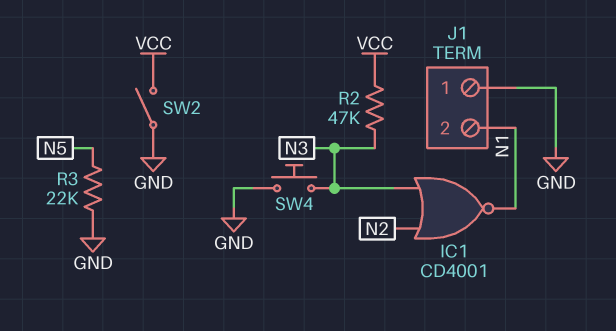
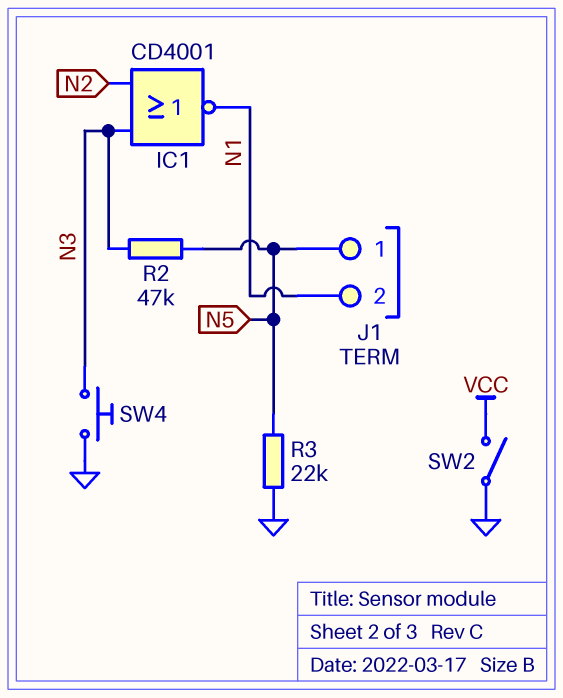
J1 pin 1: GND -> N5
R2: 47k (N3, VCC) -> 47k (N3, N5)

